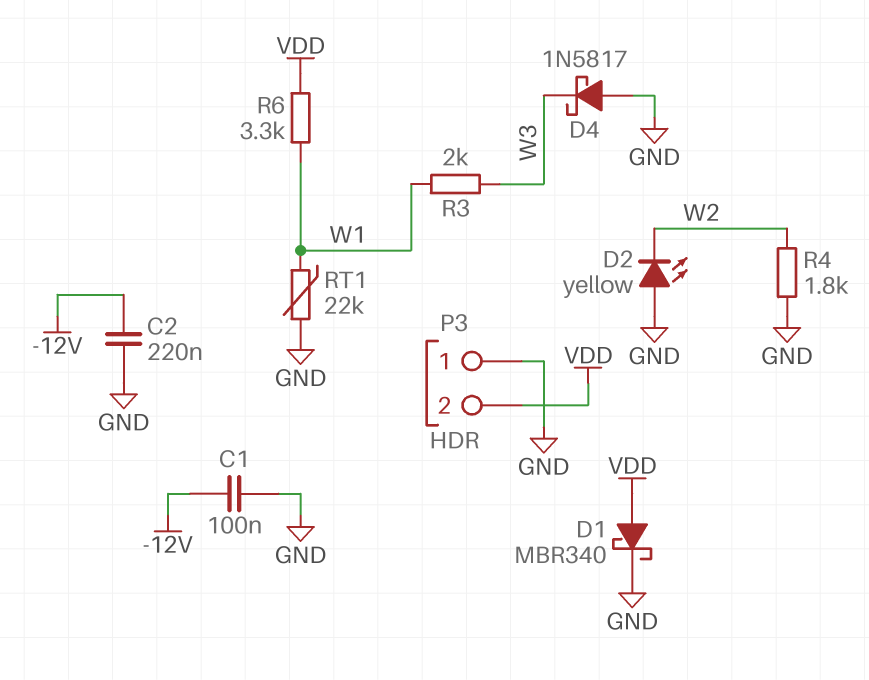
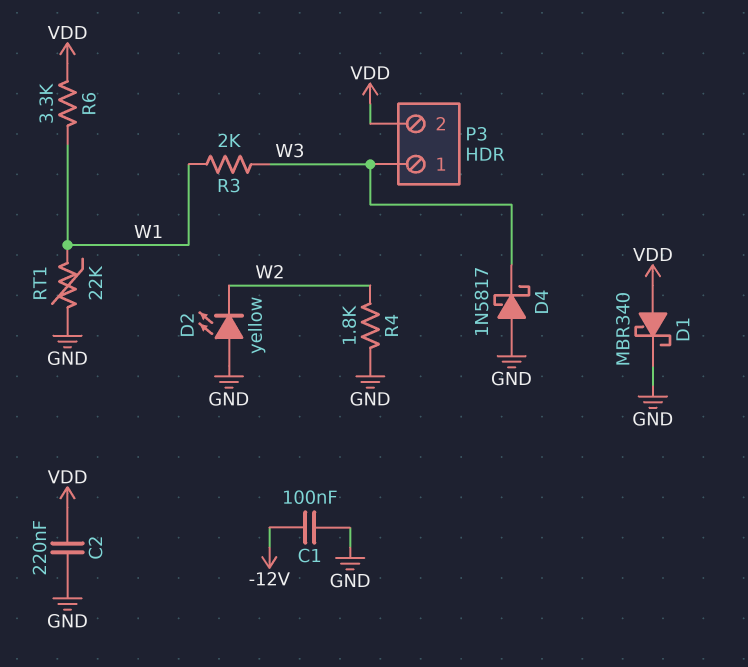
C2: 220nF (-12V, GND) -> 220nF (GND, VDD)
P3 pin 1: GND -> W3

